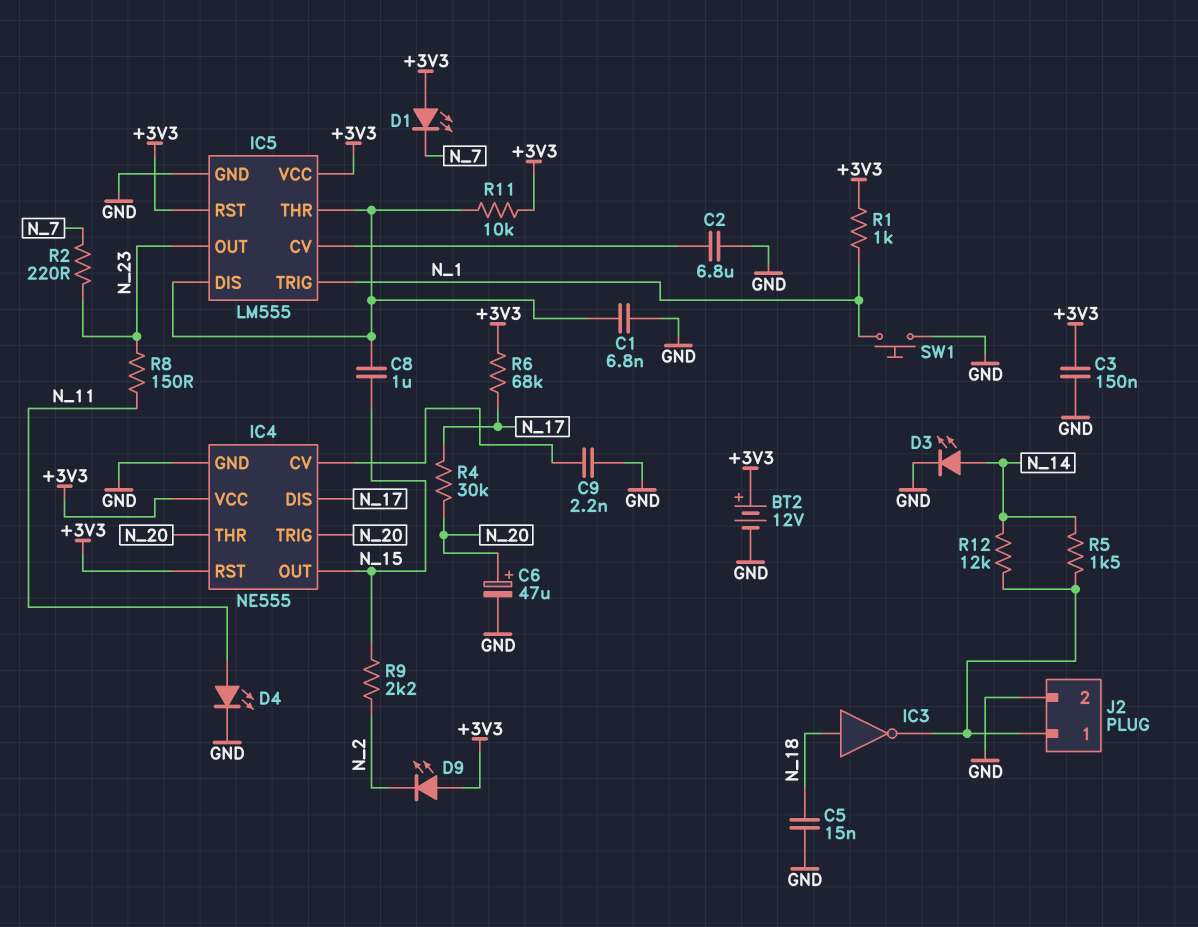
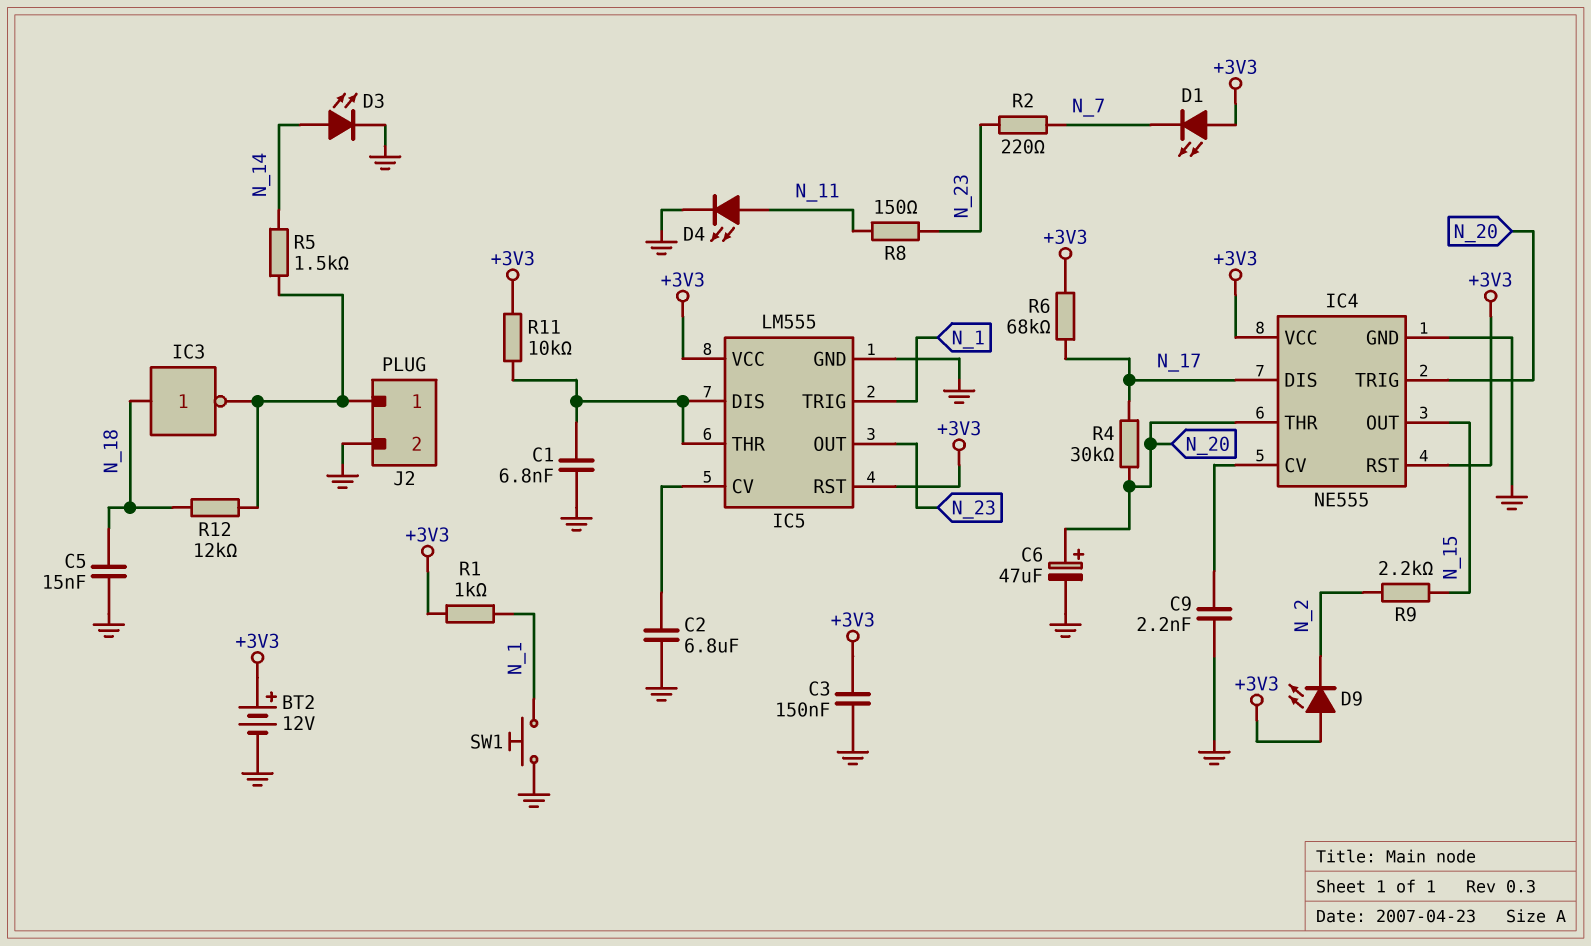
C8: 1uF (IC5/DIS, N_15) -> none
R12: 12k (J2/1, N_14) -> 12k (J2/1, N_18)

